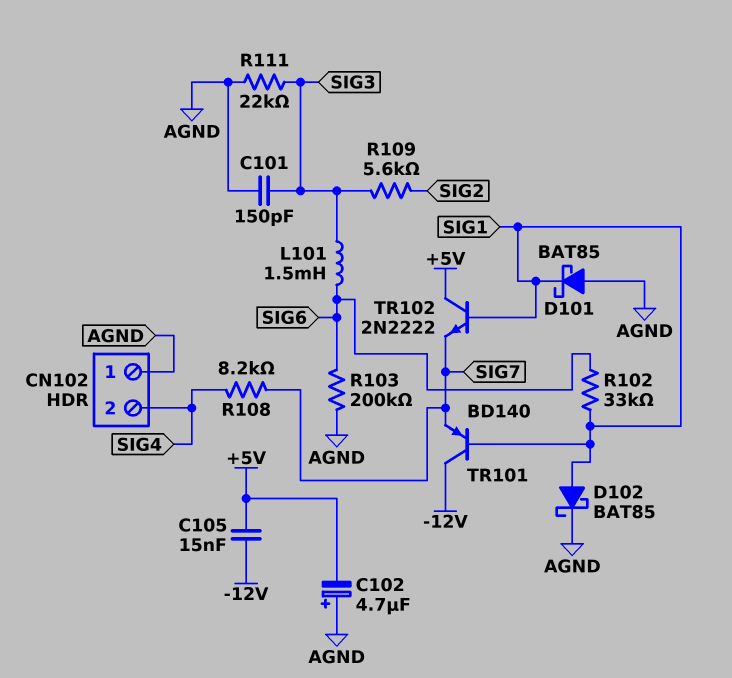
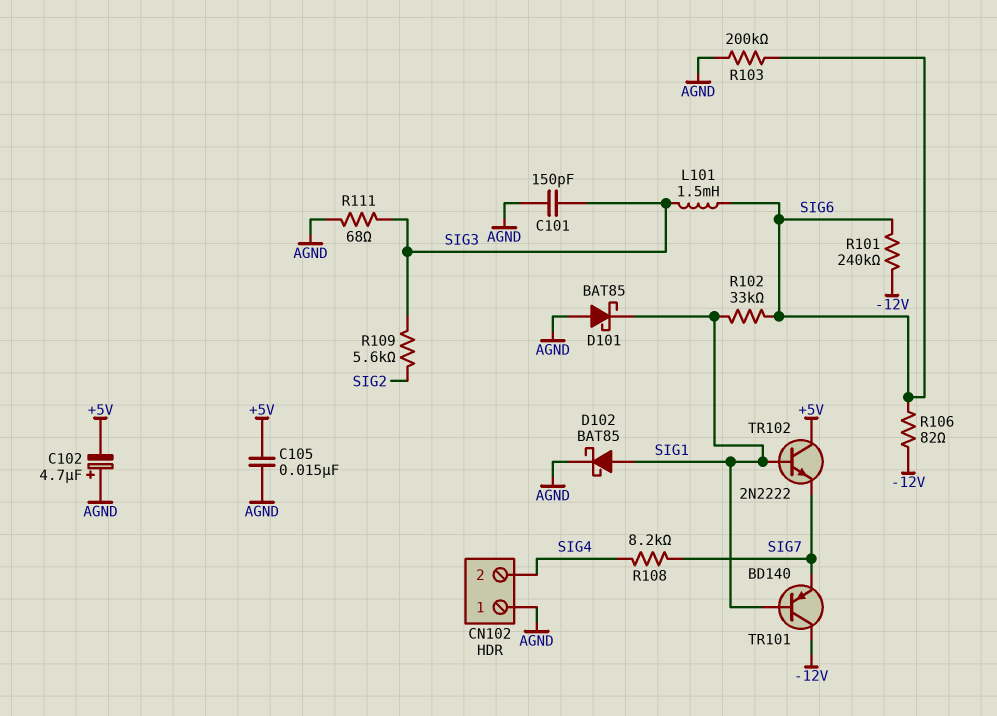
C105: 15nF (+5V, -12V) -> 15nF (+5V, AGND)
R101: none -> 240k (-12V, SIG6)
R106: none -> 82 (-12V, SIG6)
R111: 22k (AGND, SIG3) -> 68 (AGND, SIG3)

